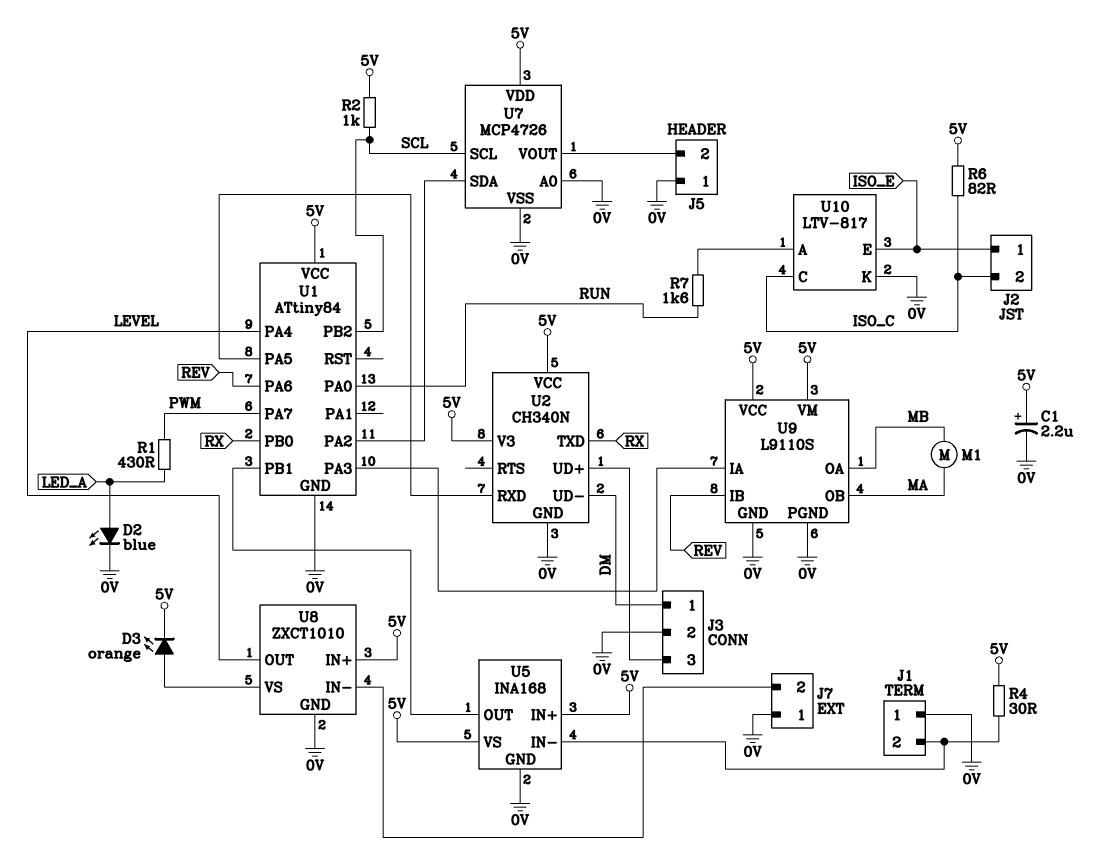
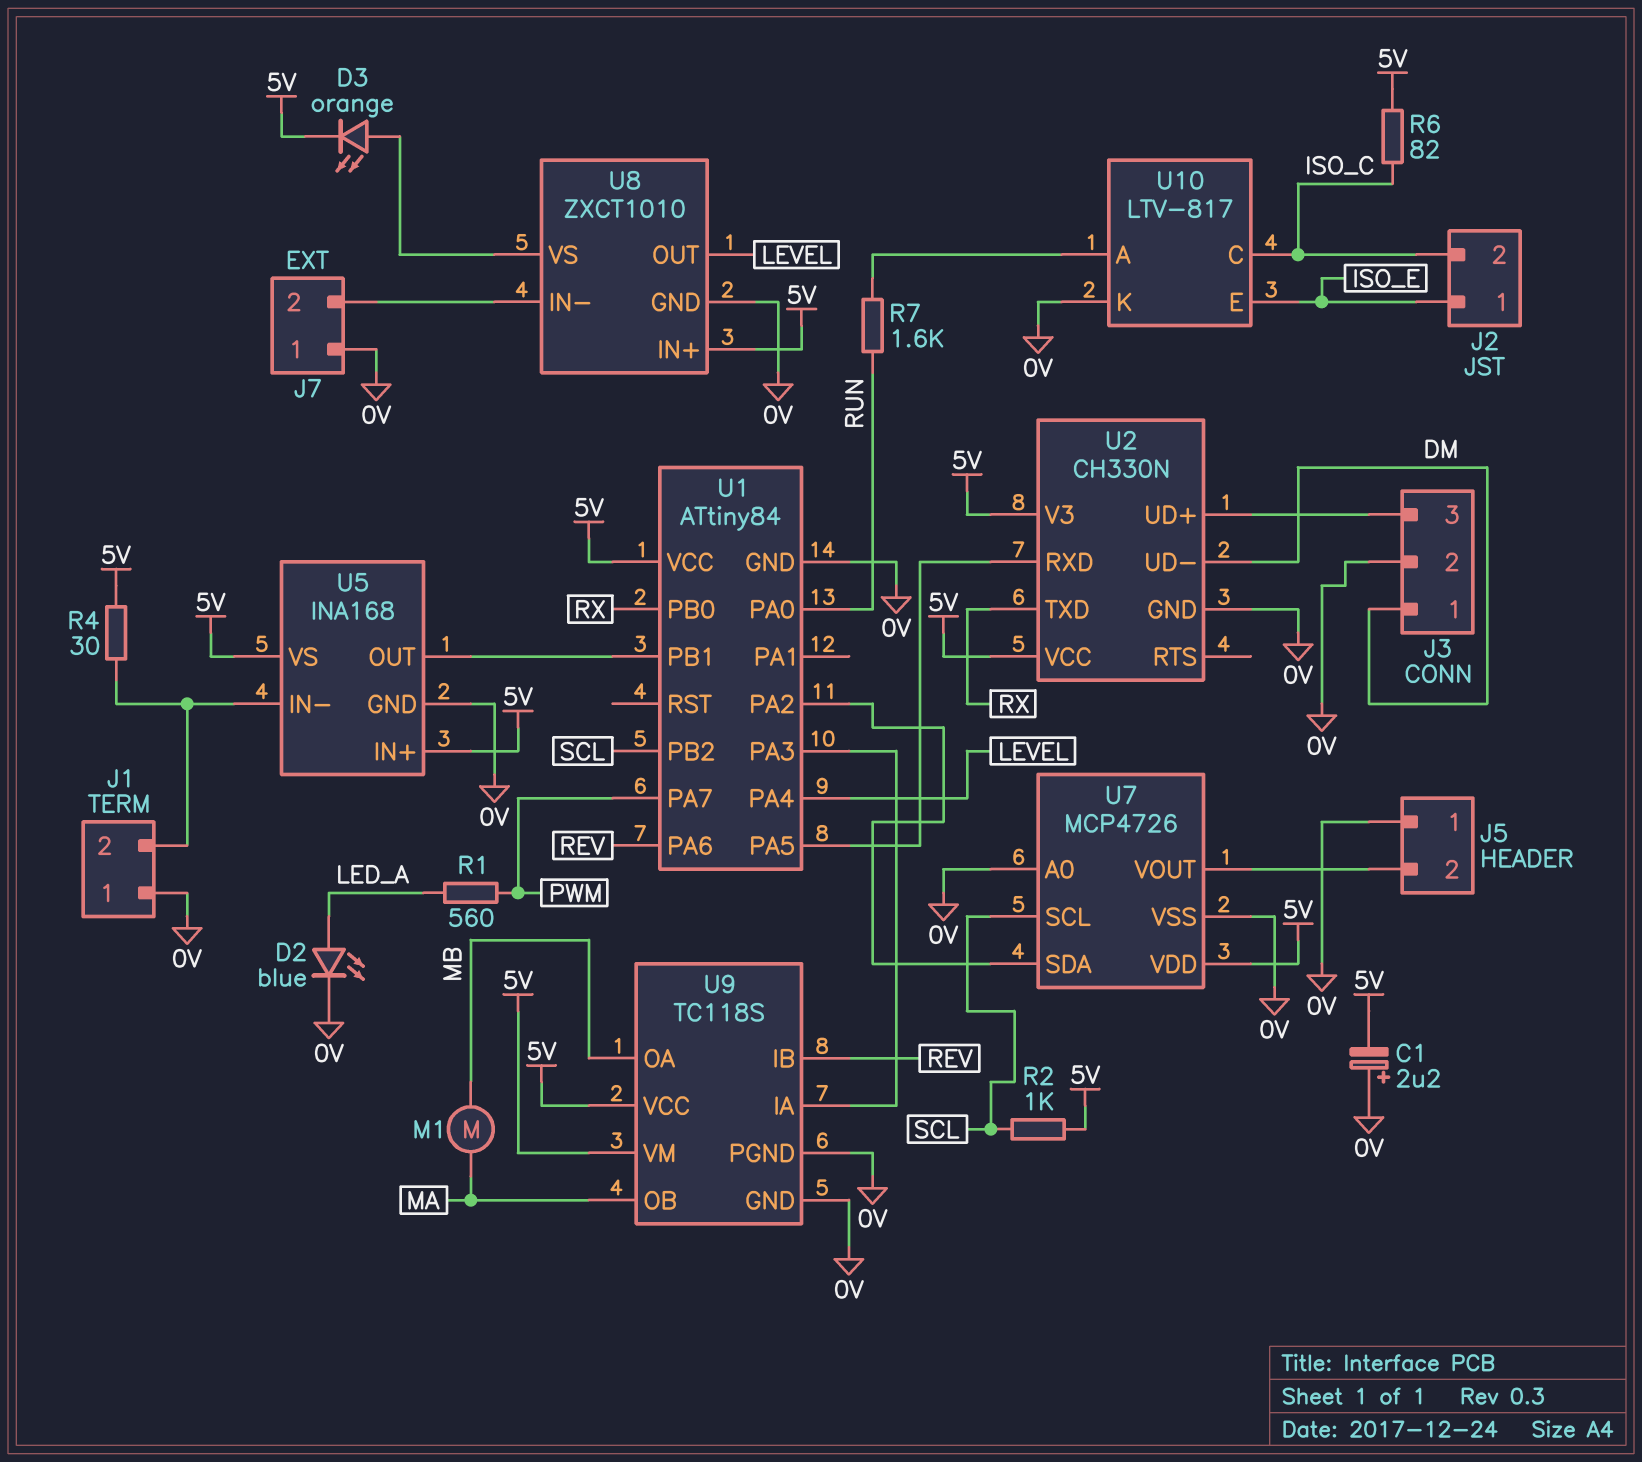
C1: 2.2uF (plus 5V, minus 0V) -> 2.2uF (plus 0V, minus 5V)
R1: 430 (LED_A, PWM) -> 560 (LED_A, PWM)
U2: CH340N -> CH330N
U9: L9110S -> TC118S

